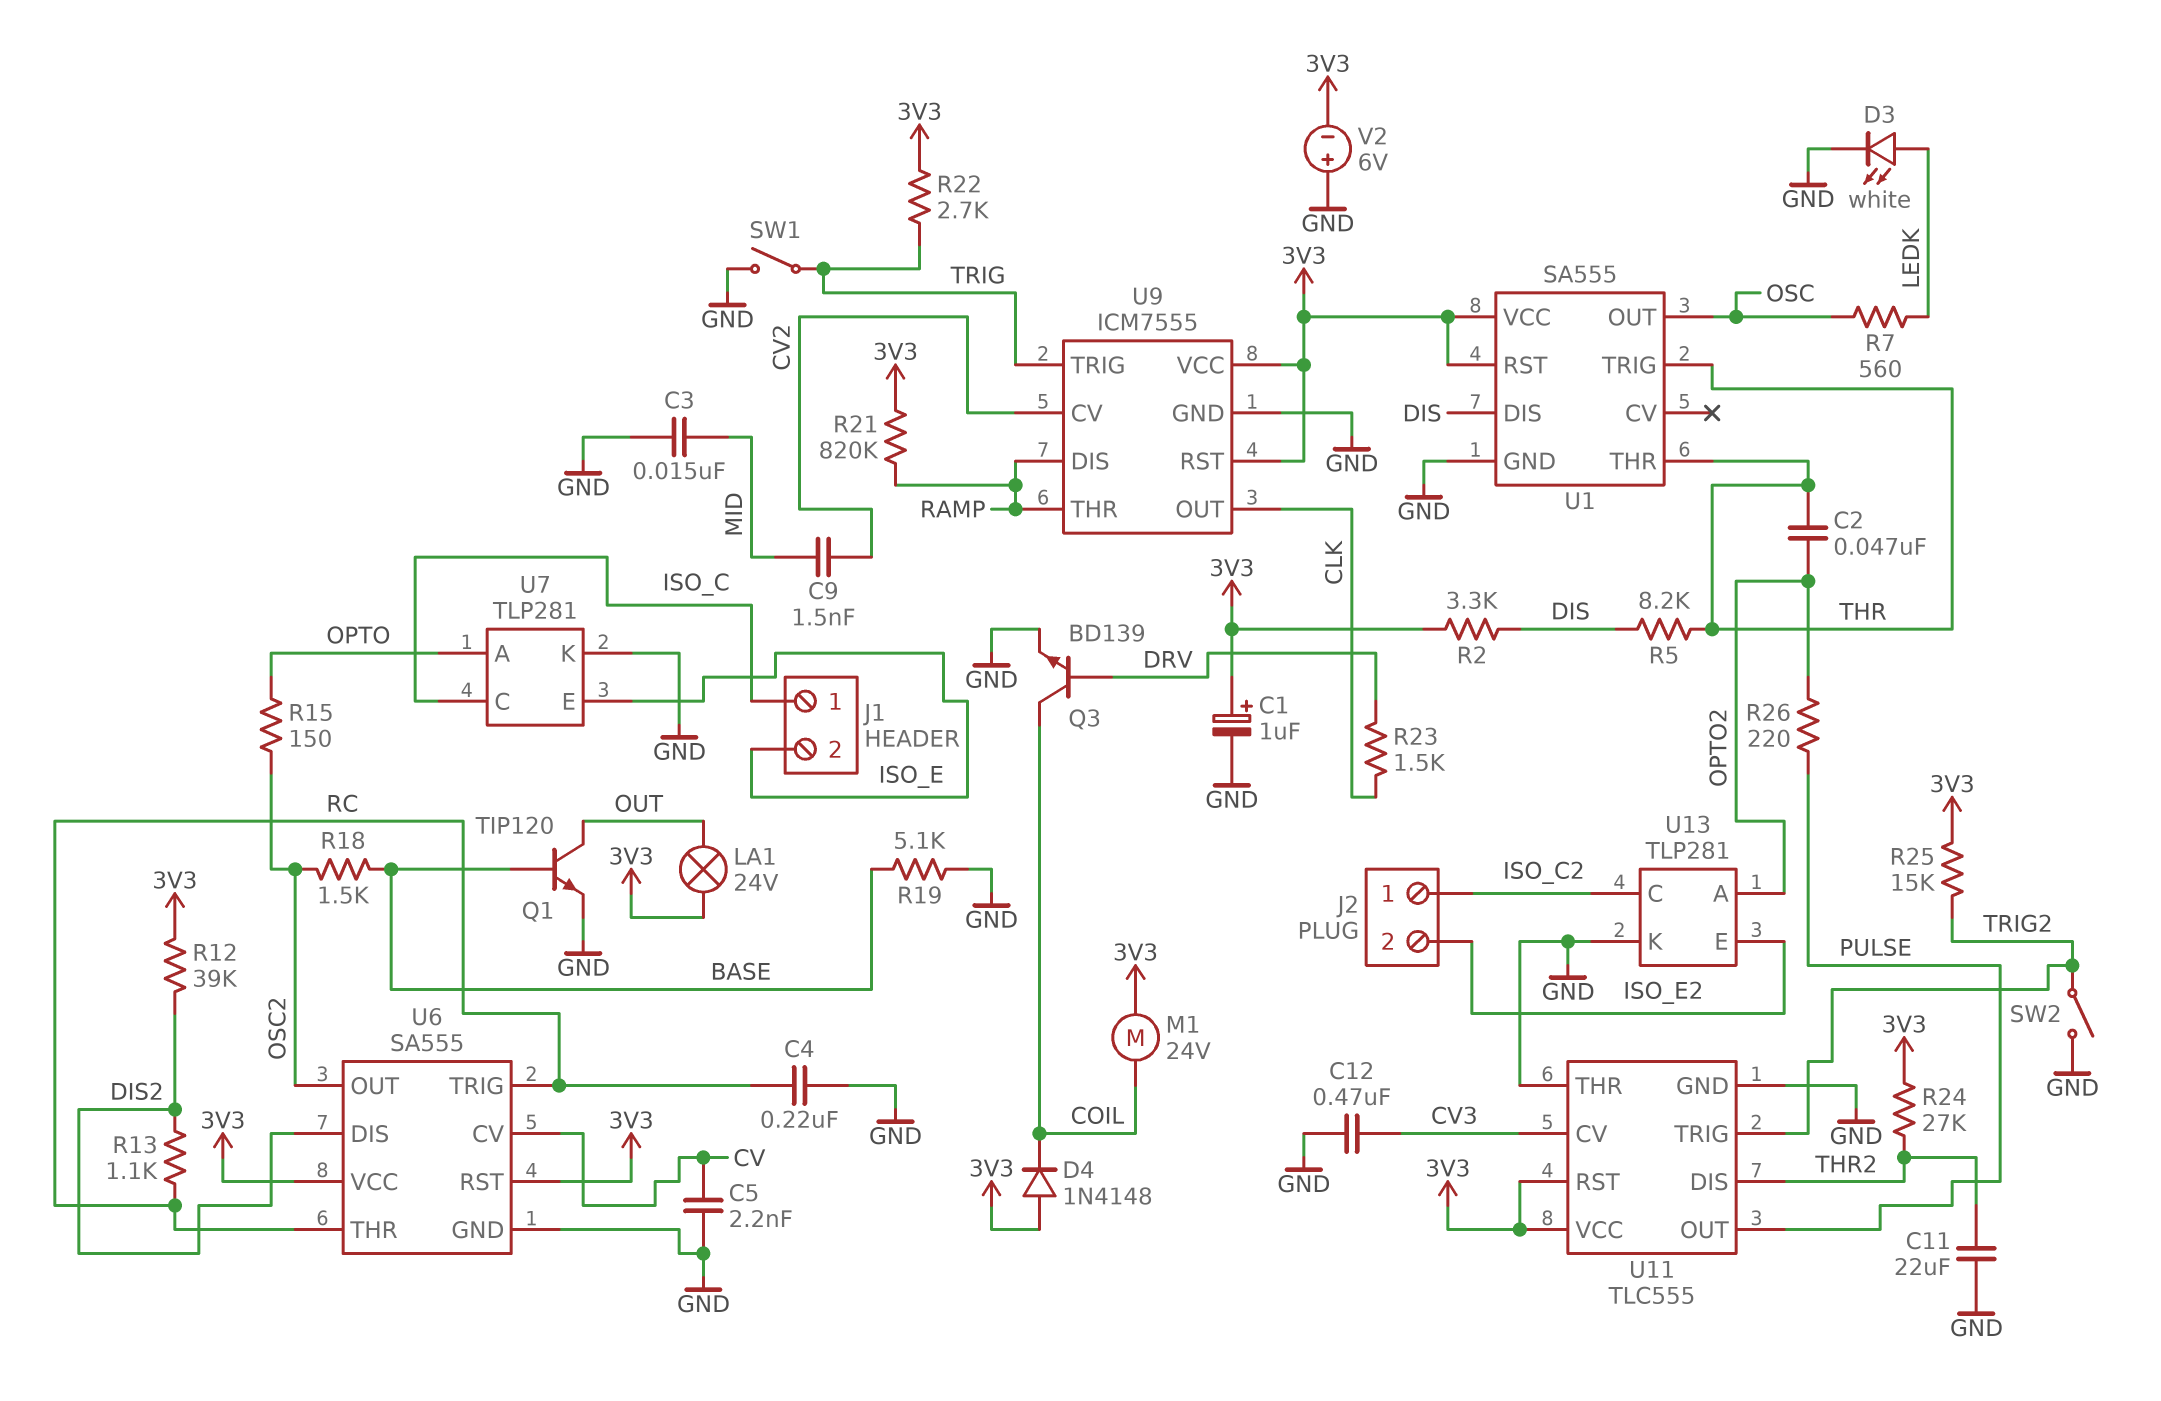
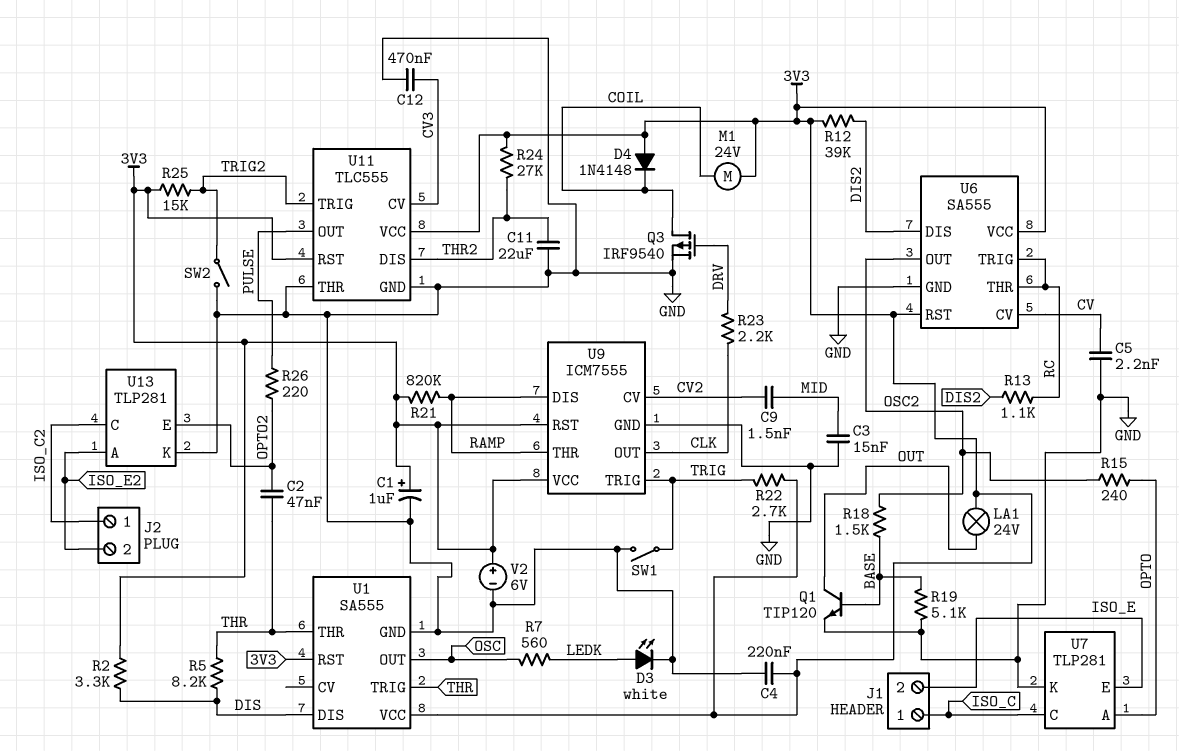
C4: 220nF (GND, RC) -> 220nF (3V3, GND)
Q3: NPN BD139 (B DRV, C COIL, E GND) -> PMOS IRF9540 (G DRV, D COIL, S GND)
R15: 150 (OPTO, OSC2) -> 240 (OPTO, OSC2)
R23: 1.5k (CLK, DRV) -> 2.2k (CLK, DRV)
U13 pin A: OPTO2 -> ISO_E2
U13 pin E: ISO_E2 -> OPTO2
V2: 6V (plus GND, minus 3V3) -> 6V (plus 3V3, minus GND)

